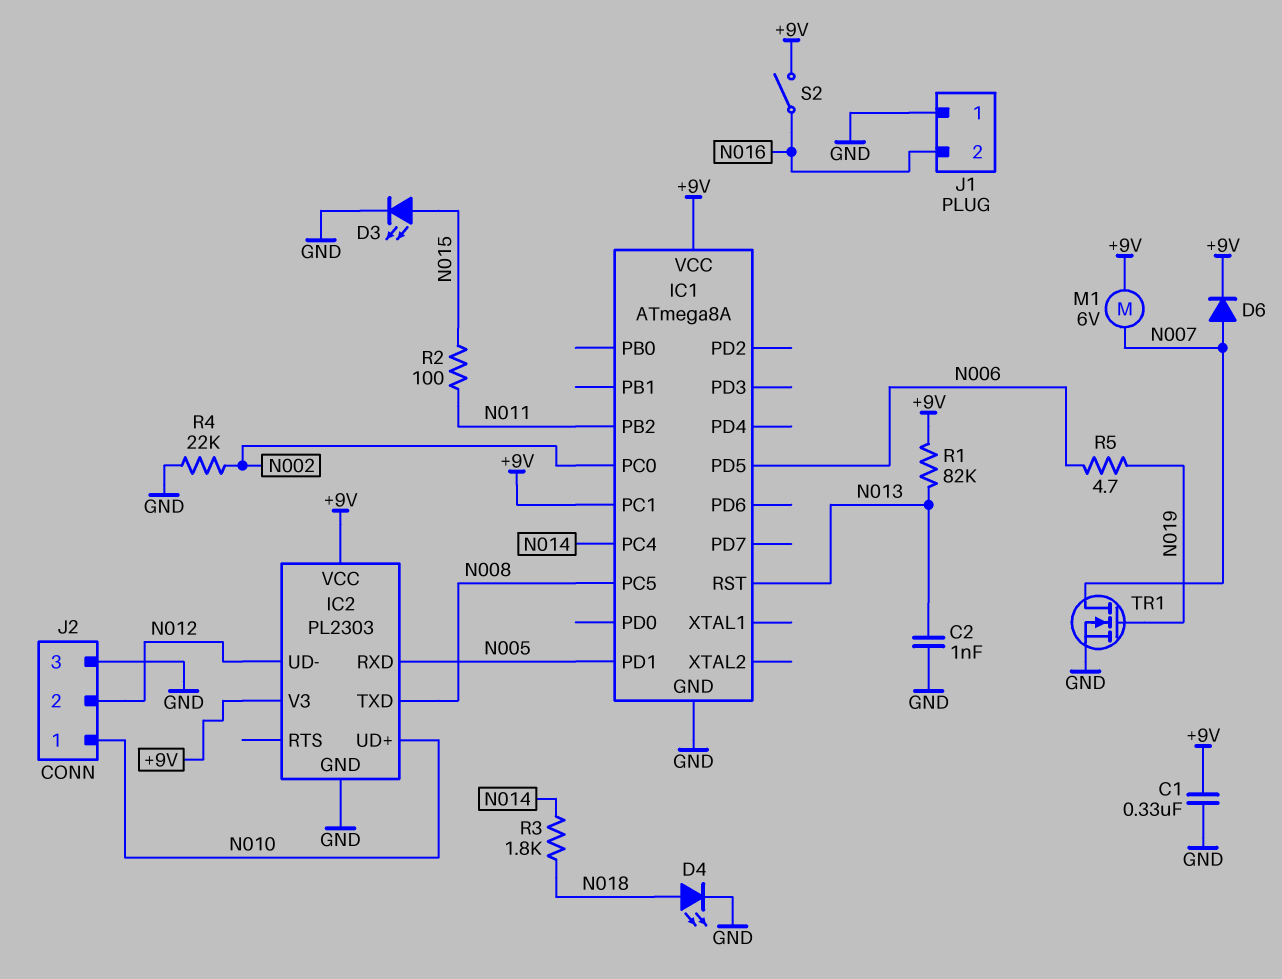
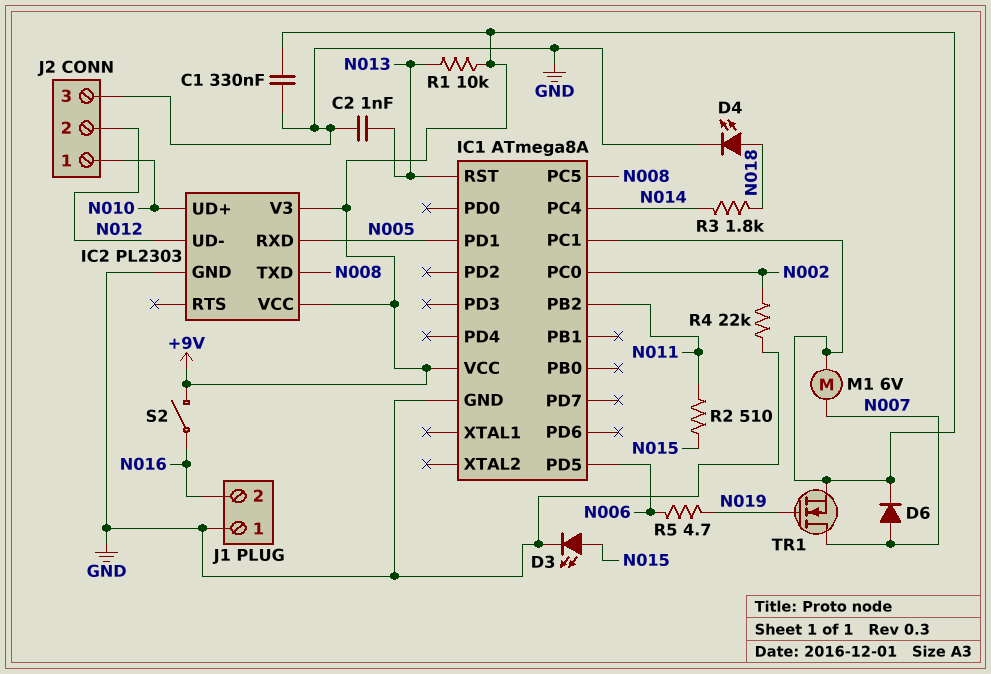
R1: 82k (+9V, N013) -> 10k (+9V, N013)
R2: 100 (N011, N015) -> 510 (N011, N015)
TR1: NMOS (G N019, D N007, S GND) -> NMOS (G N019, D N007, S +9V)

